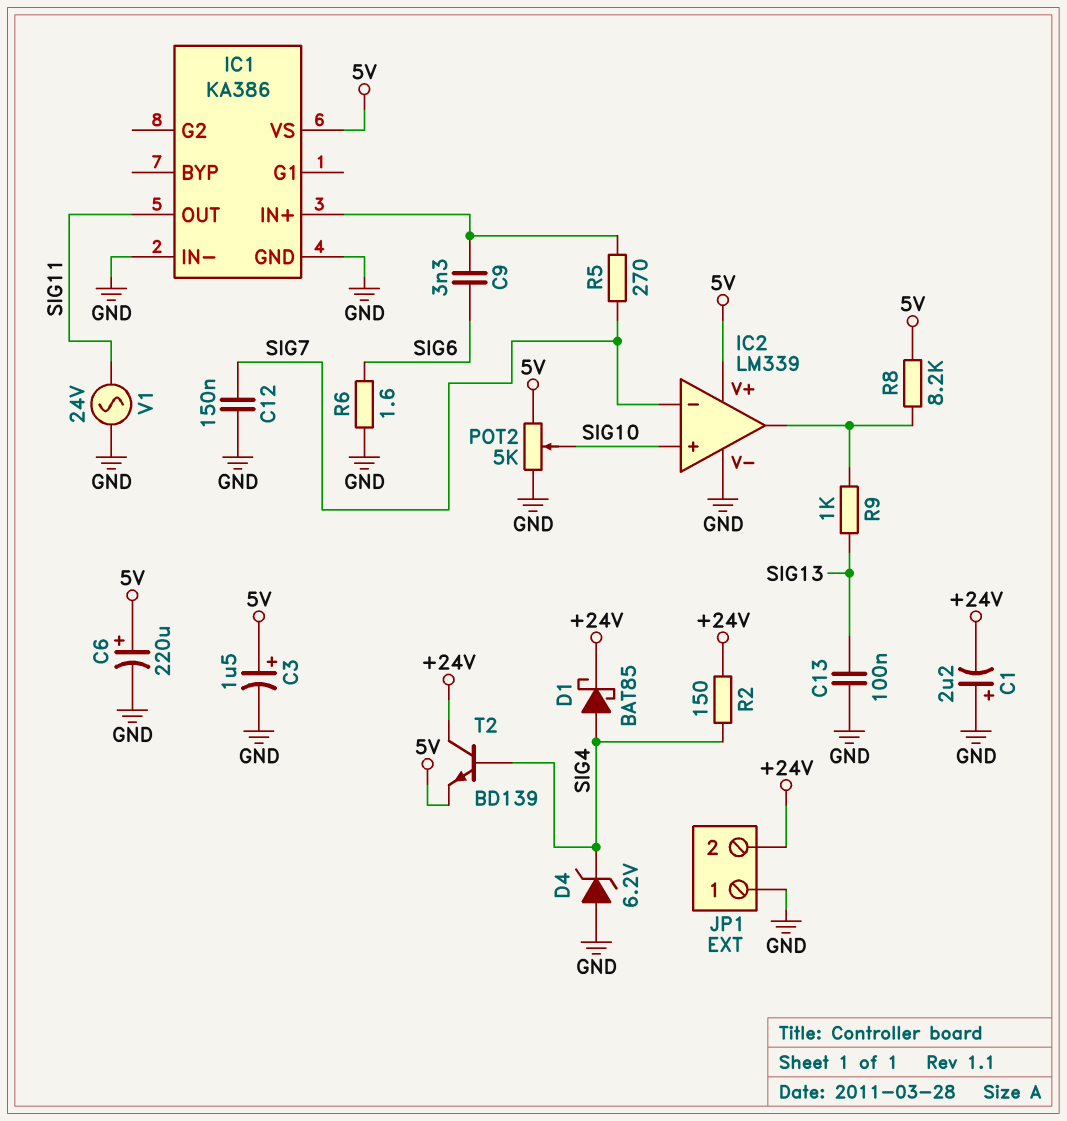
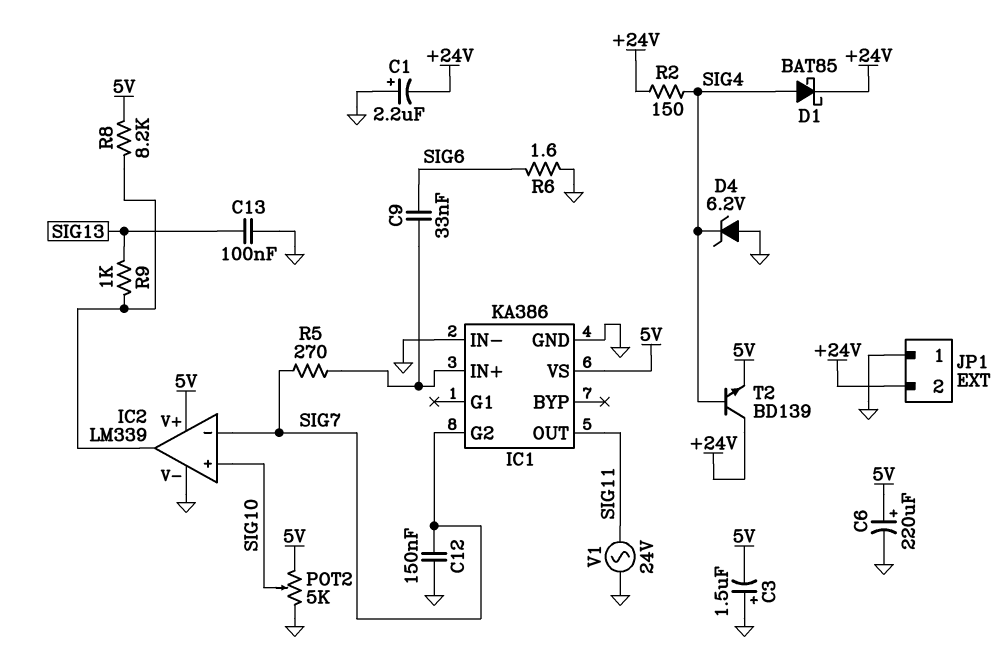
C3: 1.5uF (plus 5V, minus GND) -> 1.5uF (plus GND, minus 5V)
C9: 3.3nF (IC1/IN+, SIG6) -> 33nF (IC1/IN+, SIG6)
IC1 pin G2: none -> SIG7

